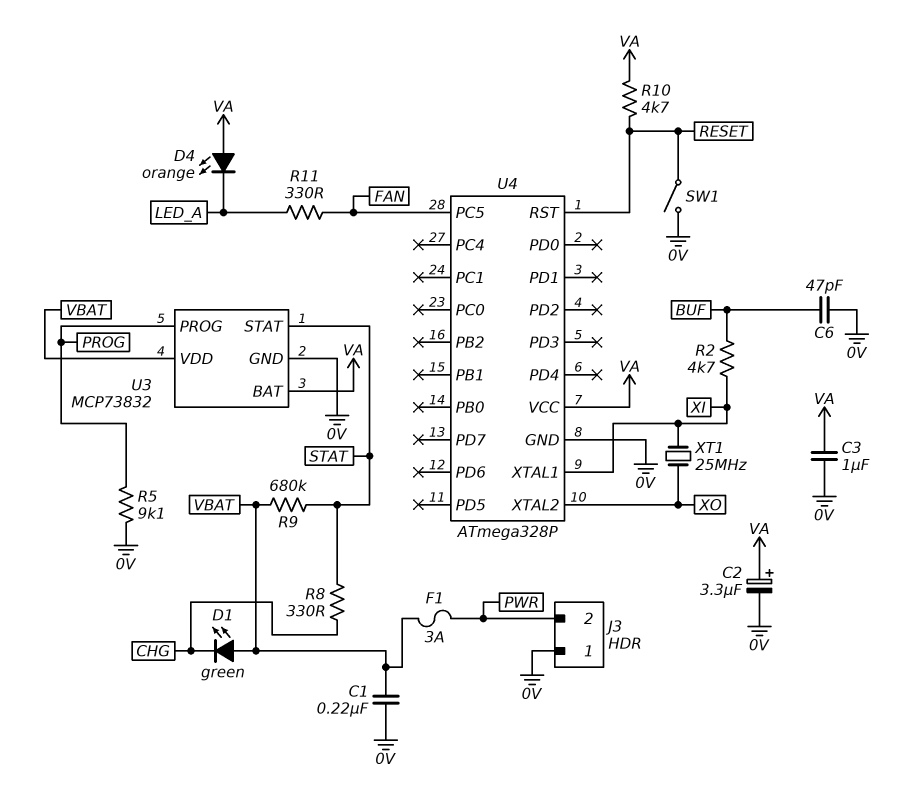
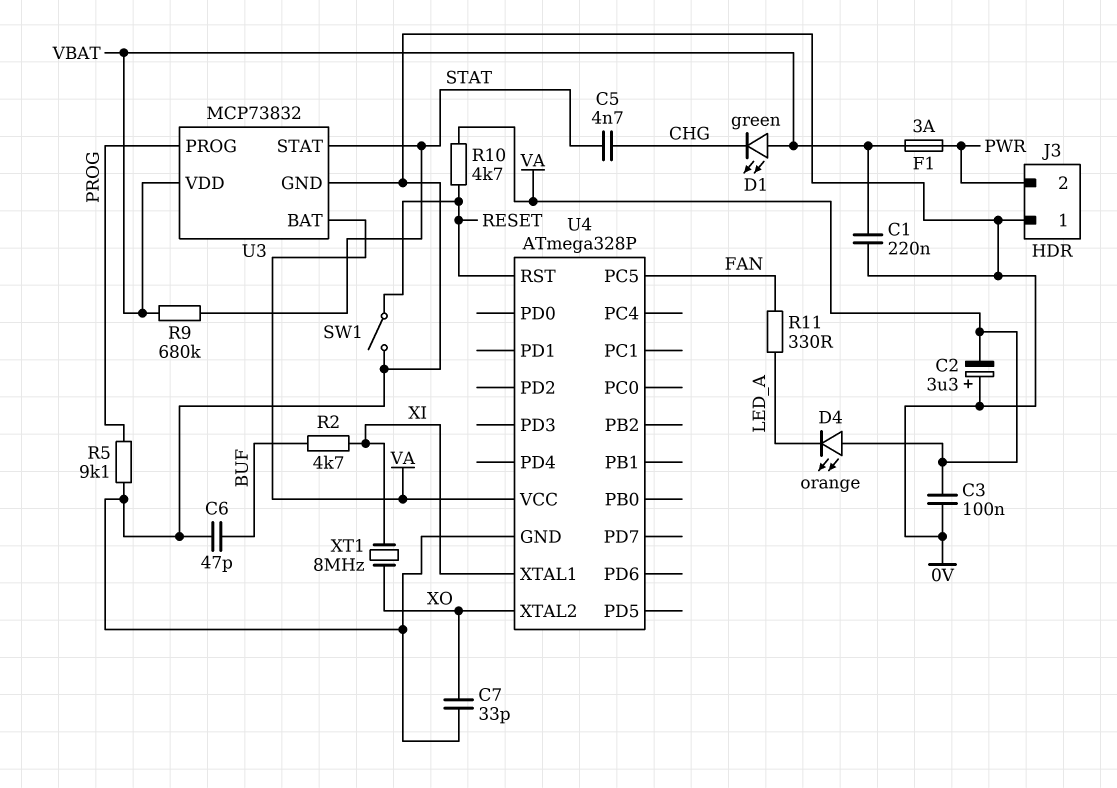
C2: 3.3uF (plus VA, minus 0V) -> 3.3uF (plus 0V, minus VA)
C3: 1uF (0V, VA) -> 100nF (0V, VA)
C5: none -> 4.7nF (CHG, STAT)
C7: none -> 33pF (0V, XO)
R8: 330 (CHG, STAT) -> none
XT1: 25MHz (XI, XO) -> 8MHz (XI, XO)

